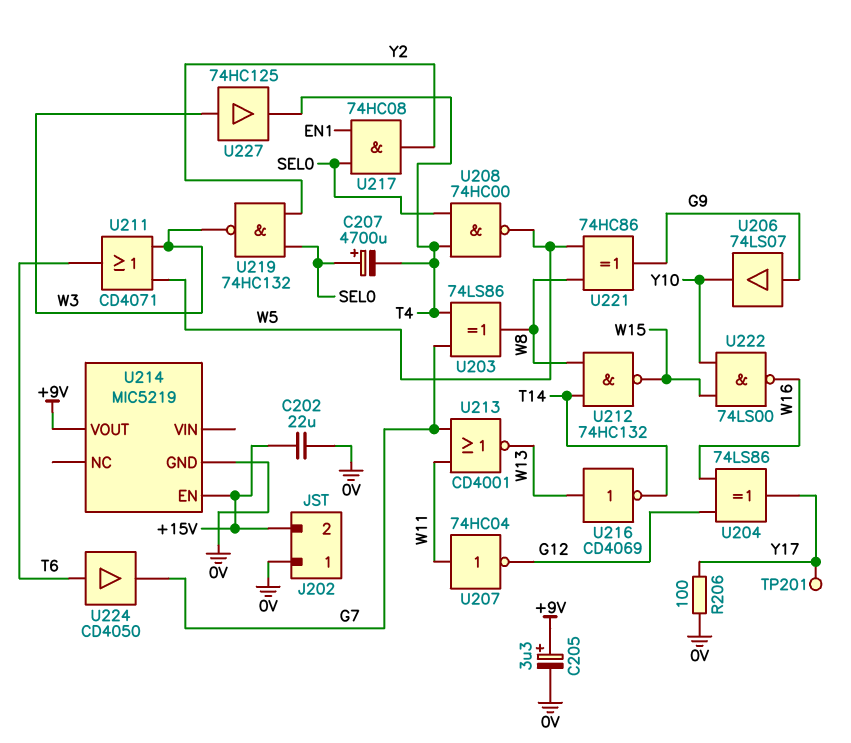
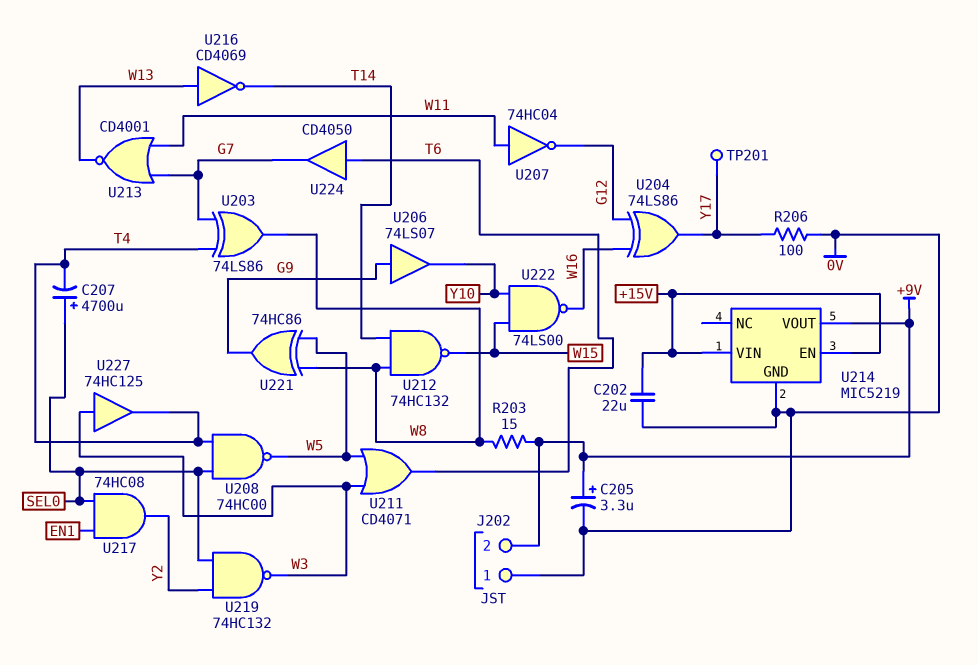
J202 pin 2: +15V -> +9V
R203: none -> 15 (+9V, W8)
U214 pin VIN: none -> +15V

